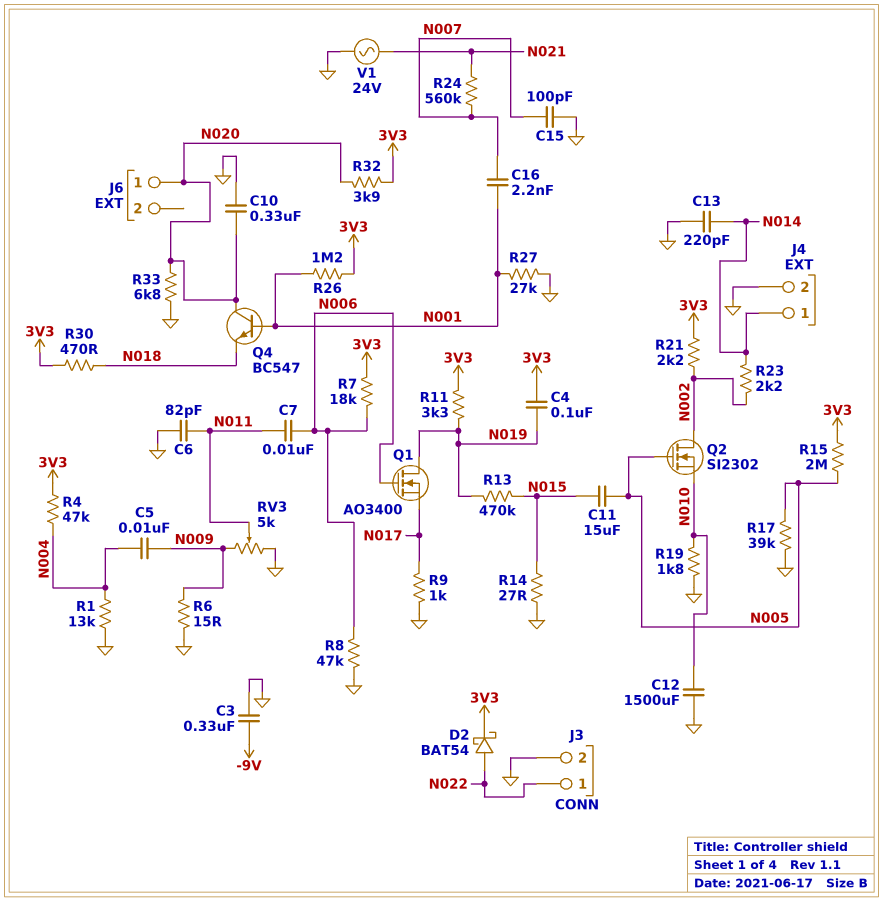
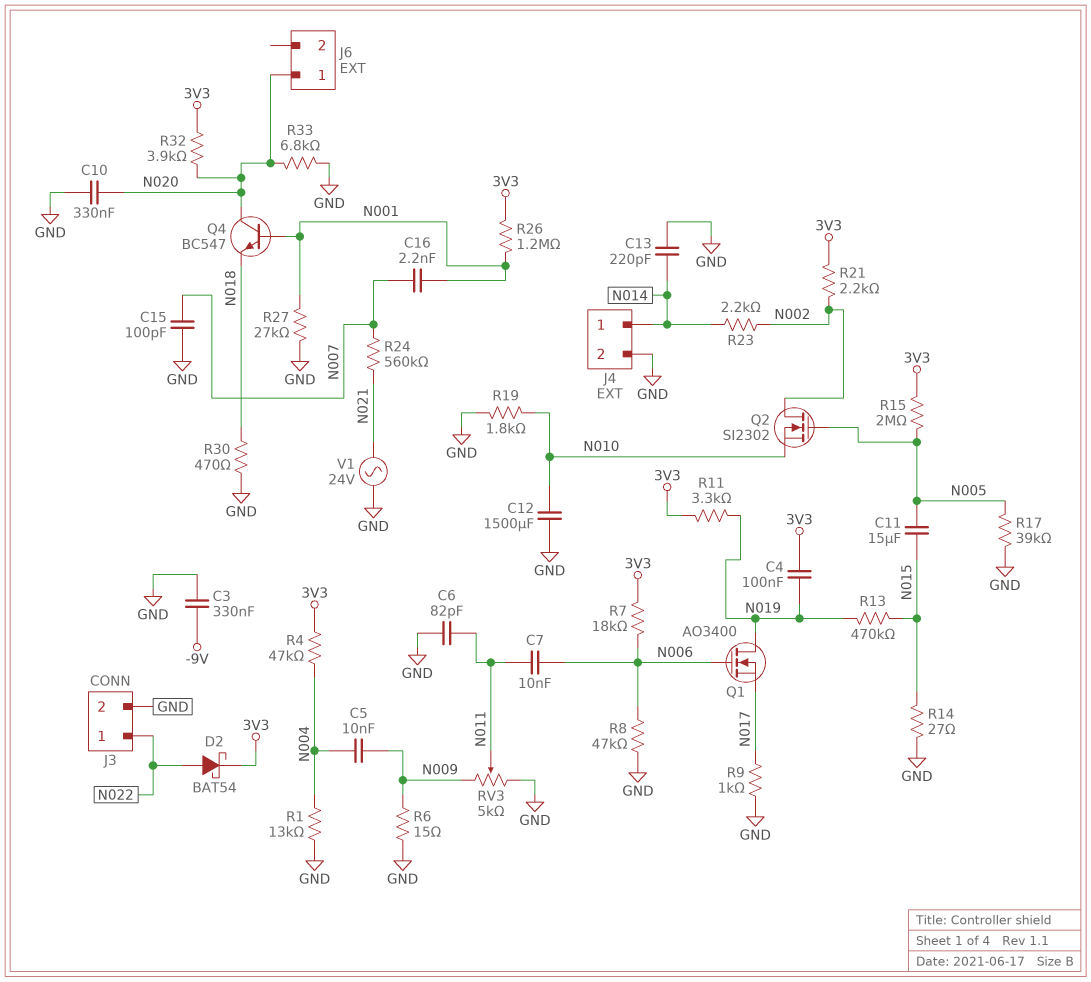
R30: 470 (3V3, N018) -> 470 (GND, N018)

